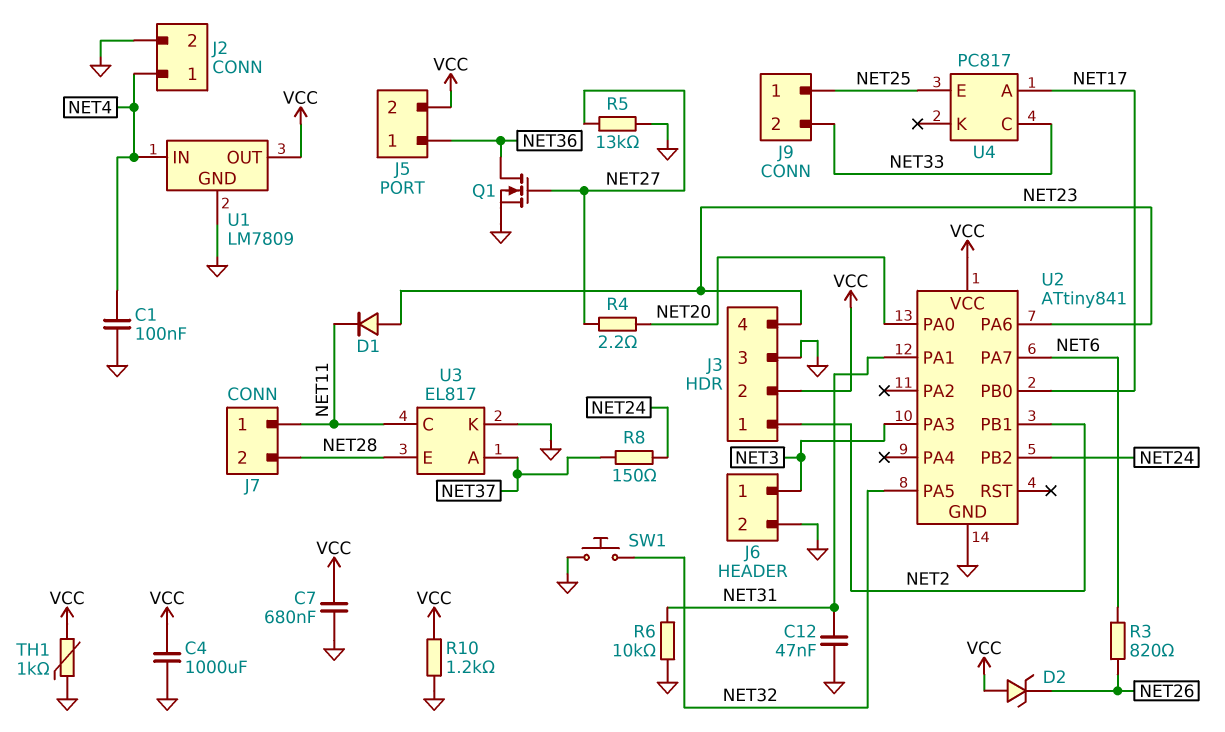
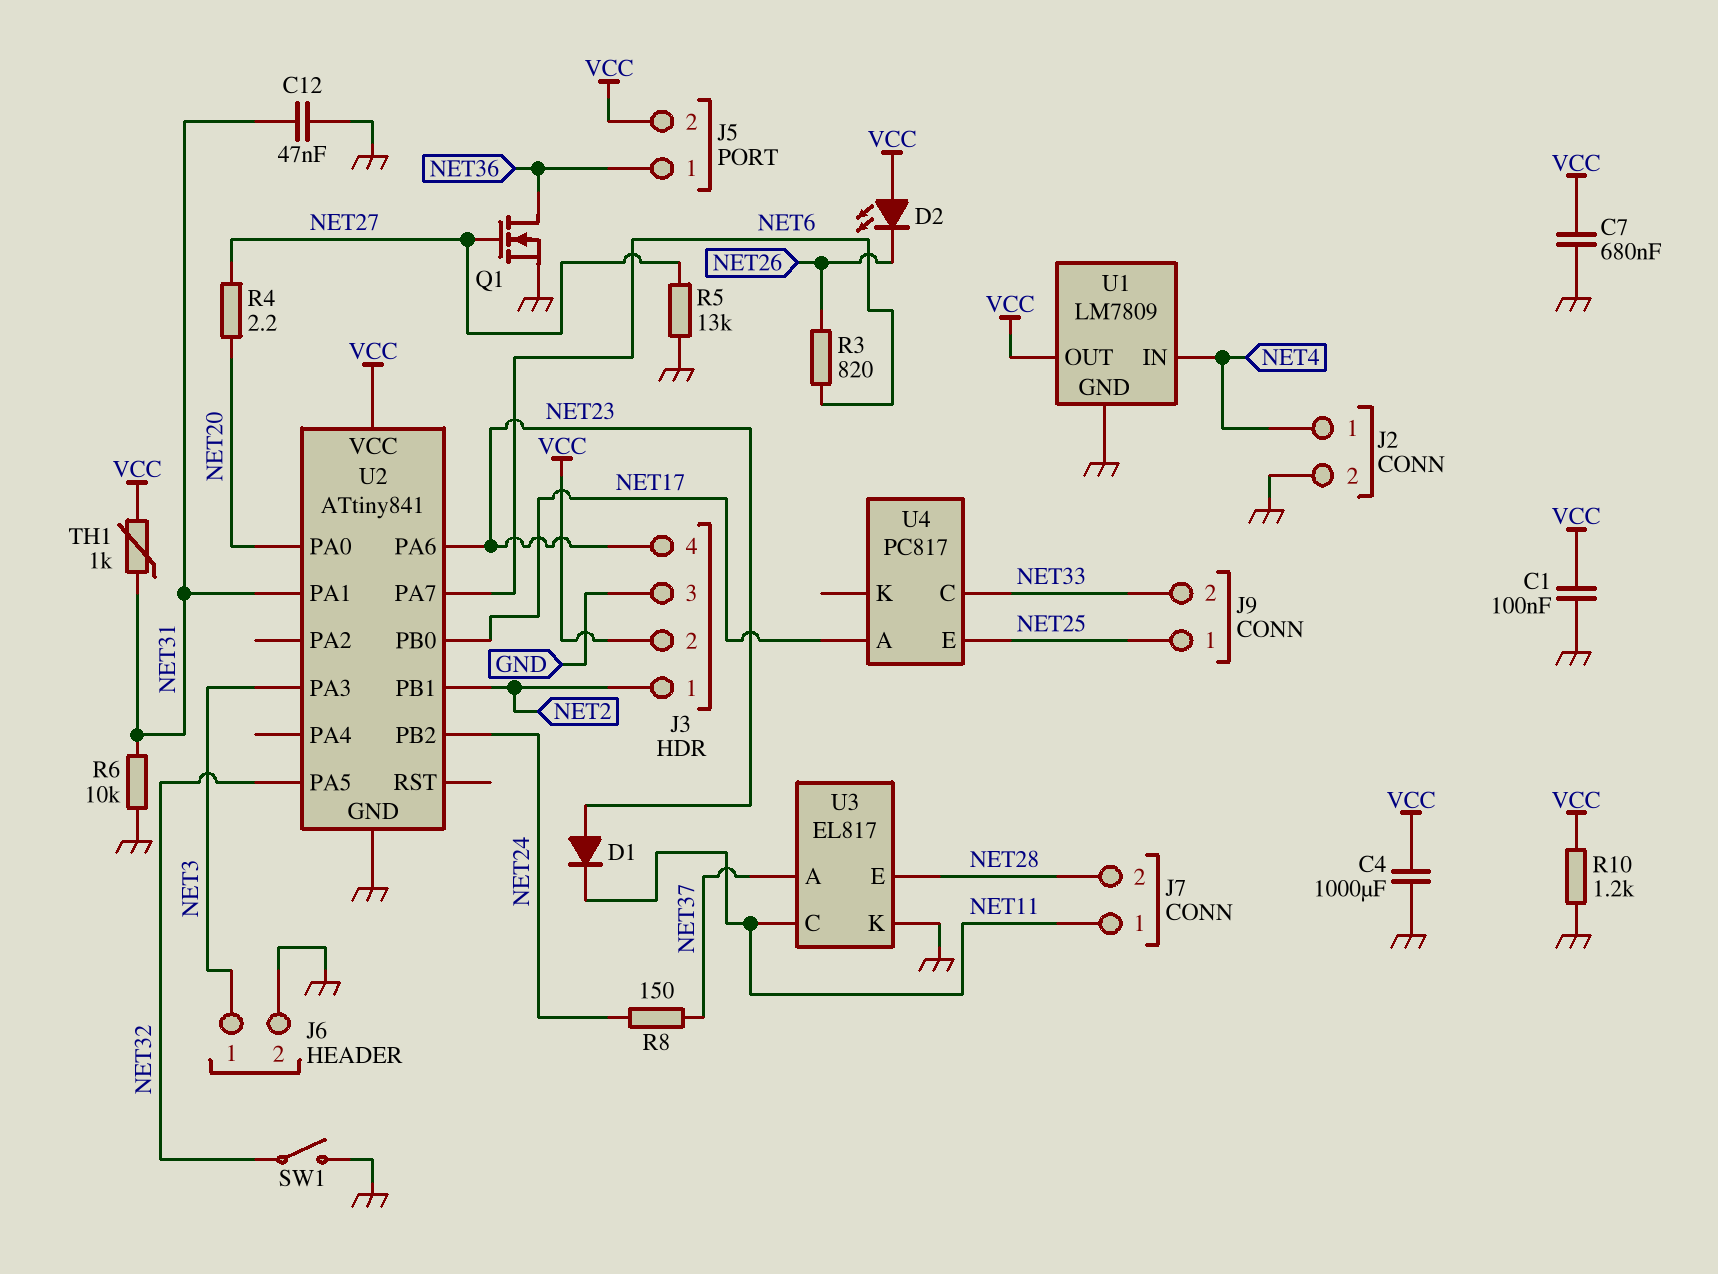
C1: 100nF (GND, NET4) -> 100nF (GND, VCC)
D2: zener (A VCC, K NET26) -> LED (A VCC, K NET26)
SW1: button (GND, NET32) -> switch (GND, NET32)
TH1: 1k (GND, VCC) -> 1k (NET31, VCC)

